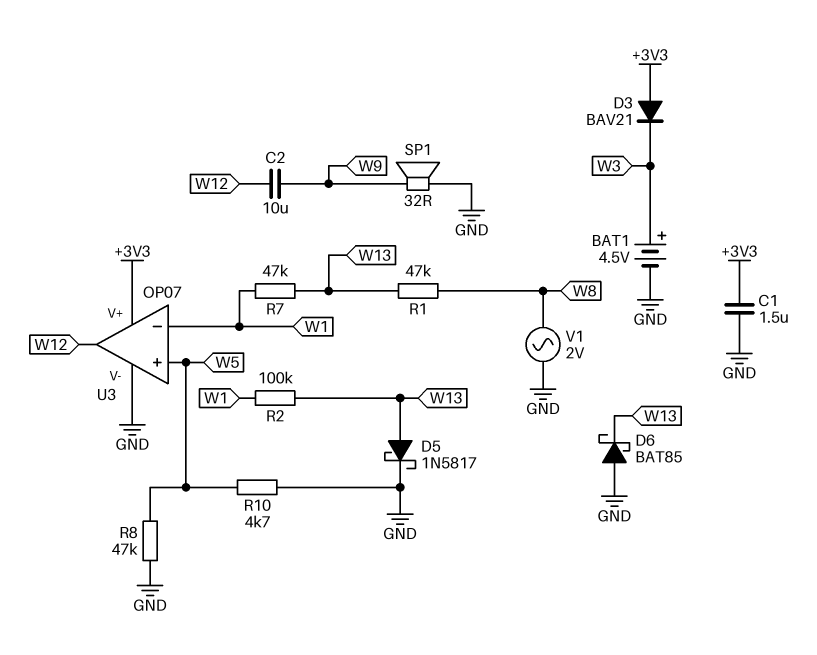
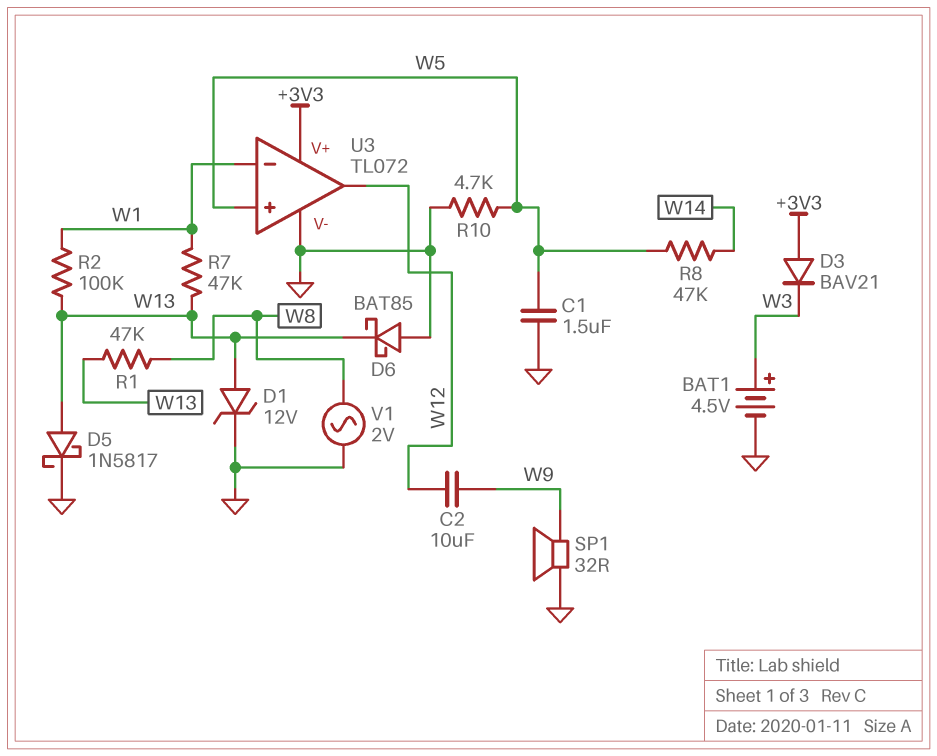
C1: 1.5uF (+3V3, GND) -> 1.5uF (GND, W5)
D1: none -> zener 12V (A W13, K GND)
R8: 47k (GND, W5) -> 47k (W5, W14)
U3: OP07 -> TL072

